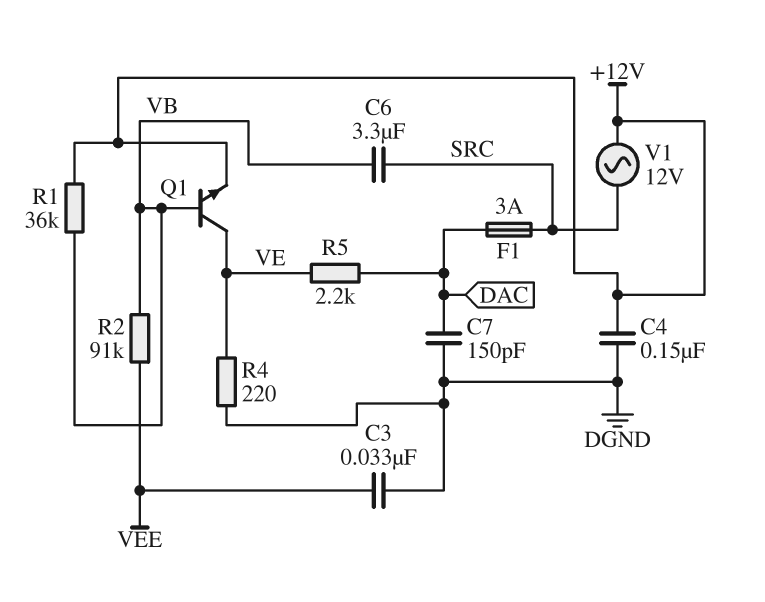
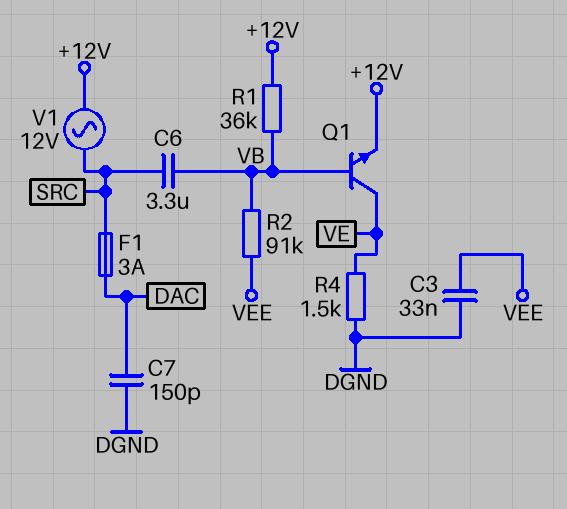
C4: 150nF (+12V, DGND) -> none
R4: 220 (DGND, VE) -> 1.5k (DGND, VE)
R5: 2.2k (DAC, VE) -> none

